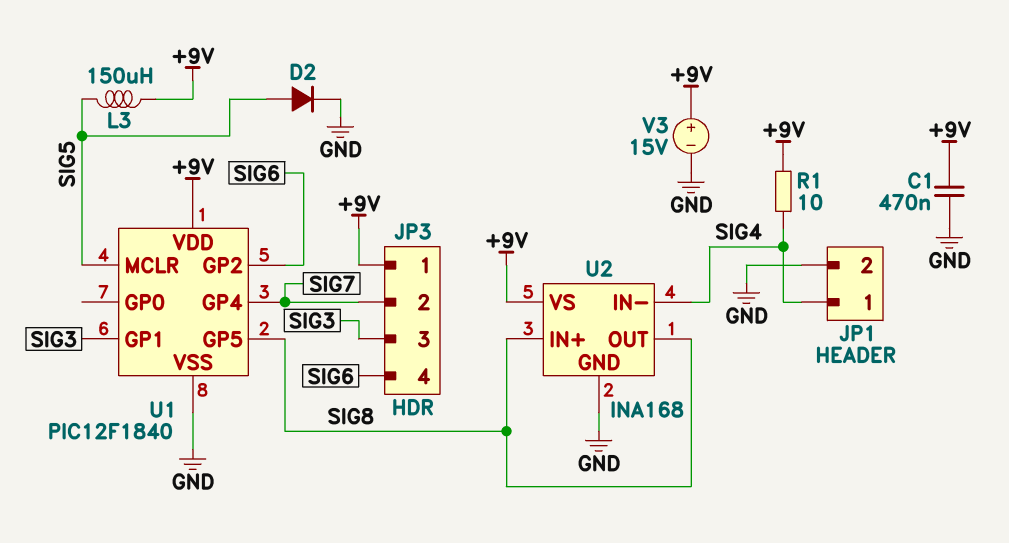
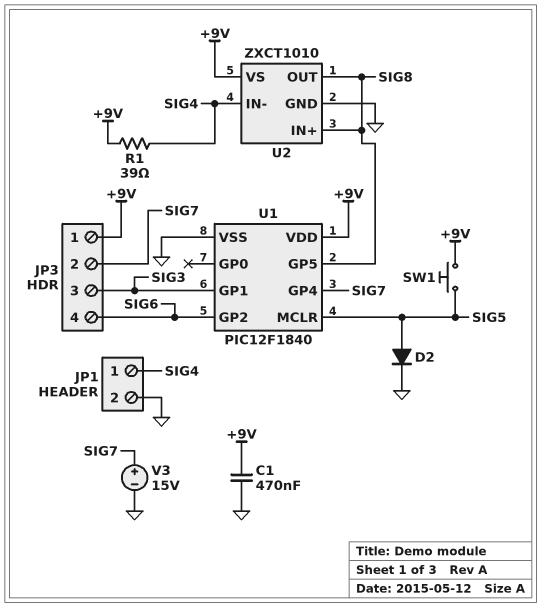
L3: 150uH (+9V, SIG5) -> none
R1: 10 (+9V, SIG4) -> 39 (+9V, SIG4)
SW1: none -> button (+9V, SIG5)
U2: INA168 -> ZXCT1010
V3: 15V (plus +9V, minus GND) -> 15V (plus SIG7, minus GND)

